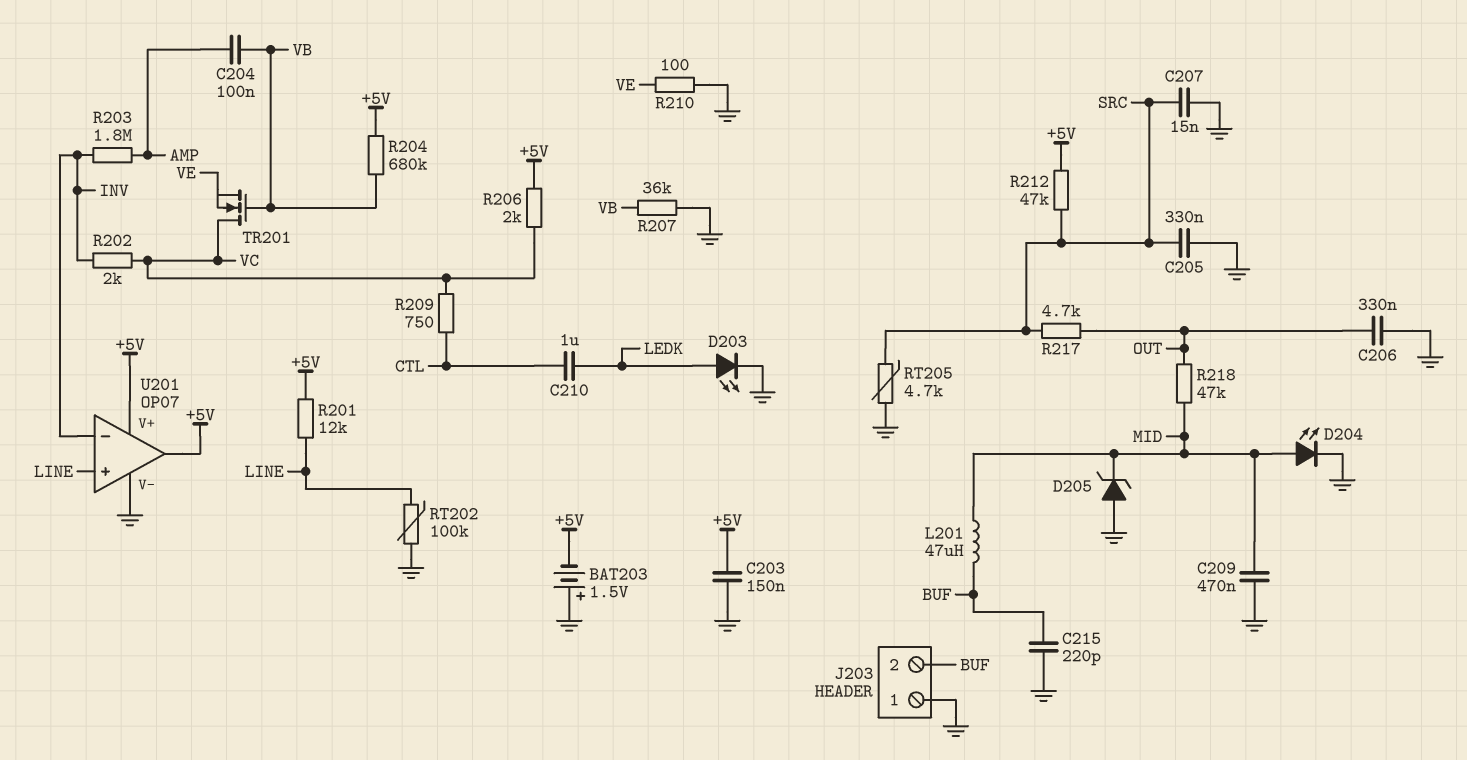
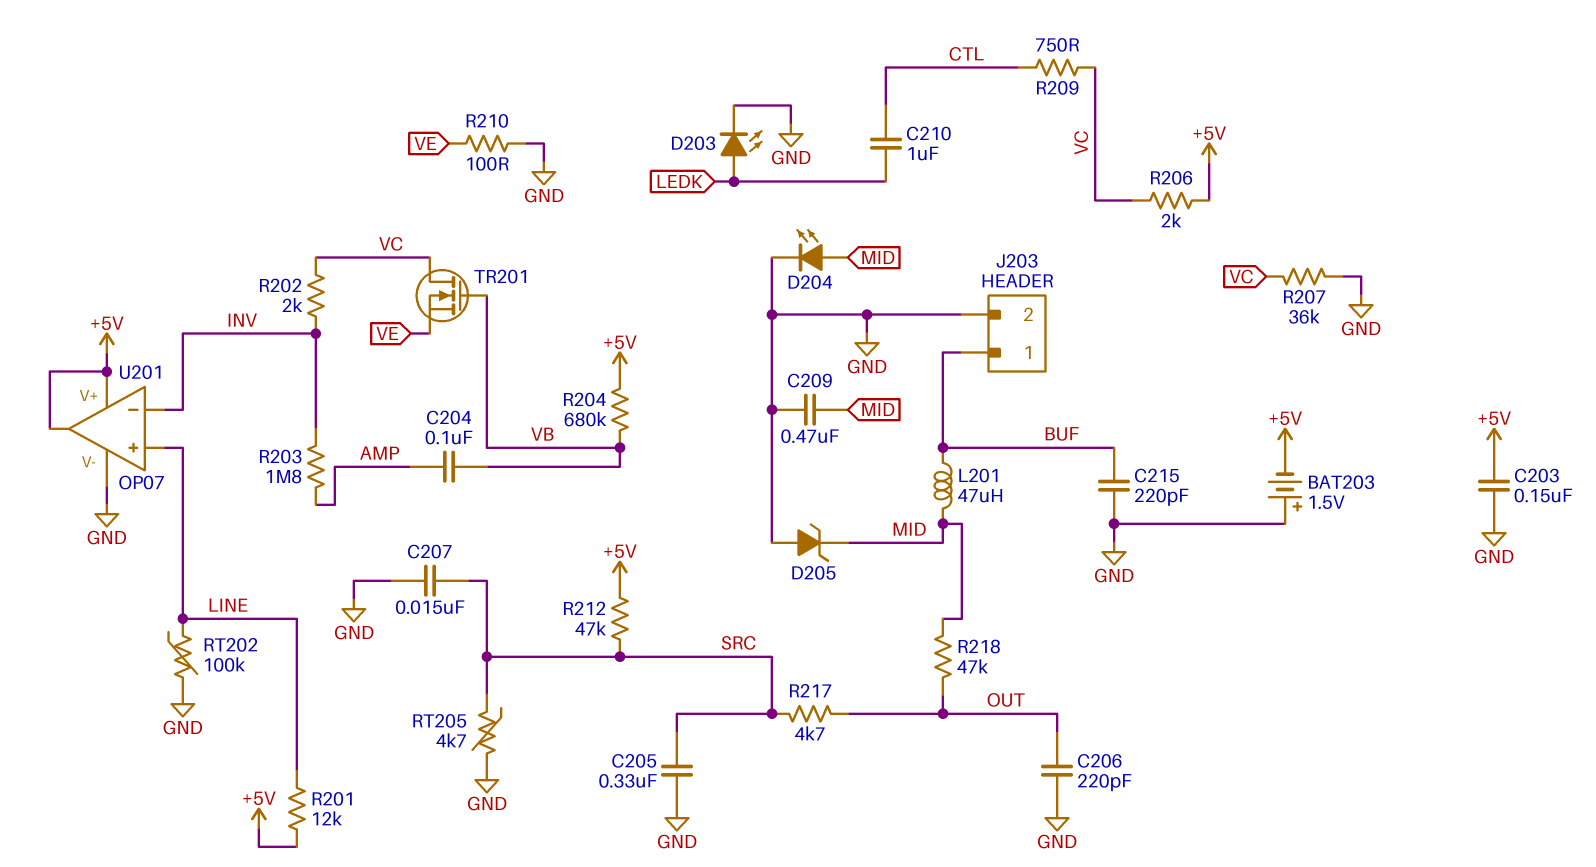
C206: 330nF (GND, OUT) -> 220pF (GND, OUT)
J203 pin 1: GND -> BUF
J203 pin 2: BUF -> GND
R207: 36k (GND, VB) -> 36k (GND, VC)

